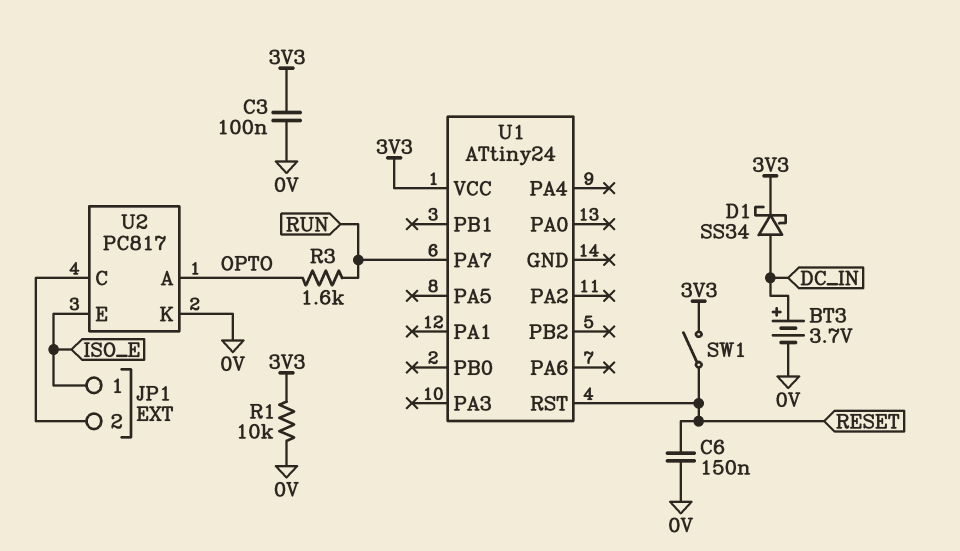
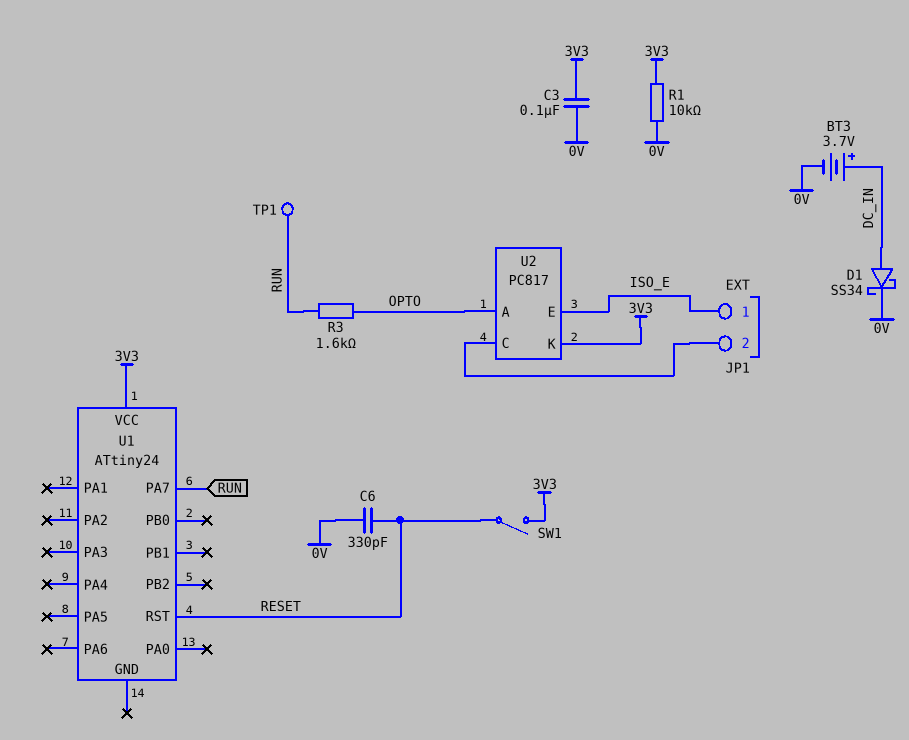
C6: 150nF (0V, RESET) -> 330pF (0V, RESET)
D1: schottky SS34 (A DC_IN, K 3V3) -> schottky SS34 (A DC_IN, K 0V)
TP1: none -> test point (RUN)
U2 pin K: 0V -> 3V3

